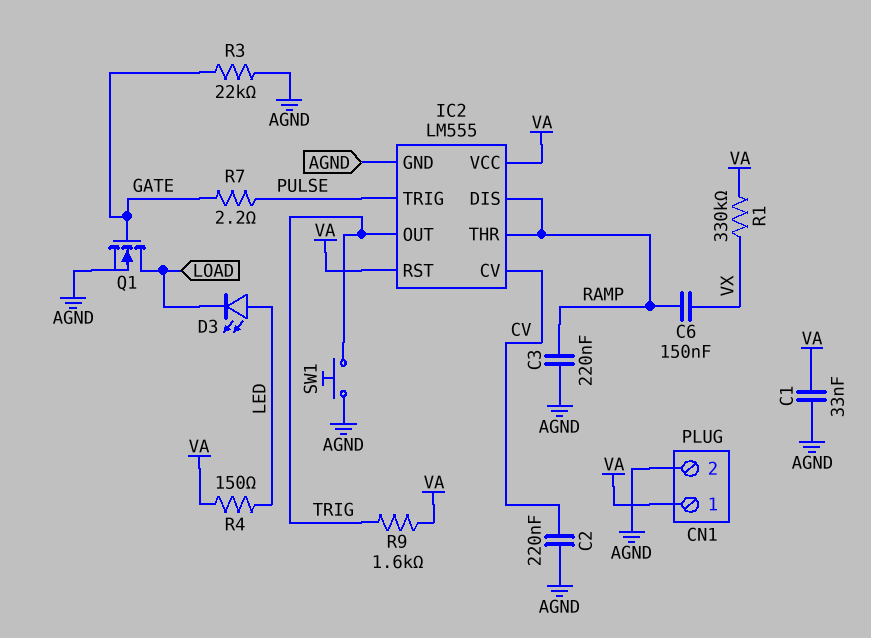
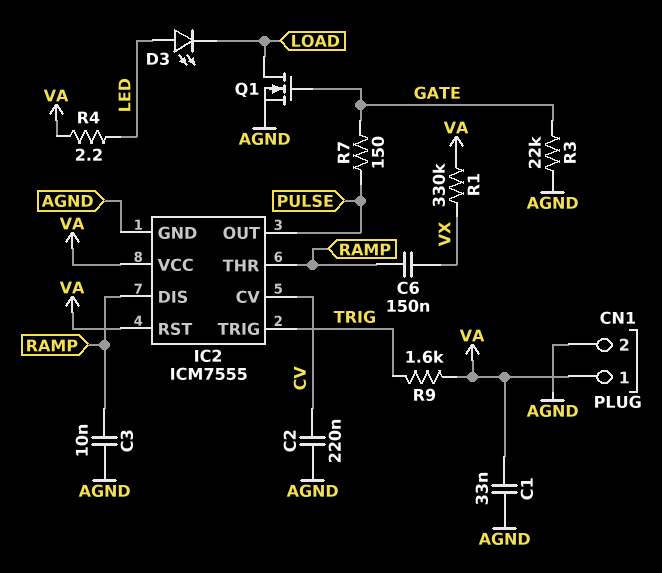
C3: 220nF (AGND, RAMP) -> 10nF (AGND, RAMP)
IC2: LM555 -> ICM7555
IC2 pin OUT: TRIG -> PULSE
IC2 pin TRIG: PULSE -> TRIG
R4: 150 (LED, VA) -> 2.2 (LED, VA)
R7: 2.2 (GATE, PULSE) -> 150 (GATE, PULSE)
SW1: button (AGND, TRIG) -> none

